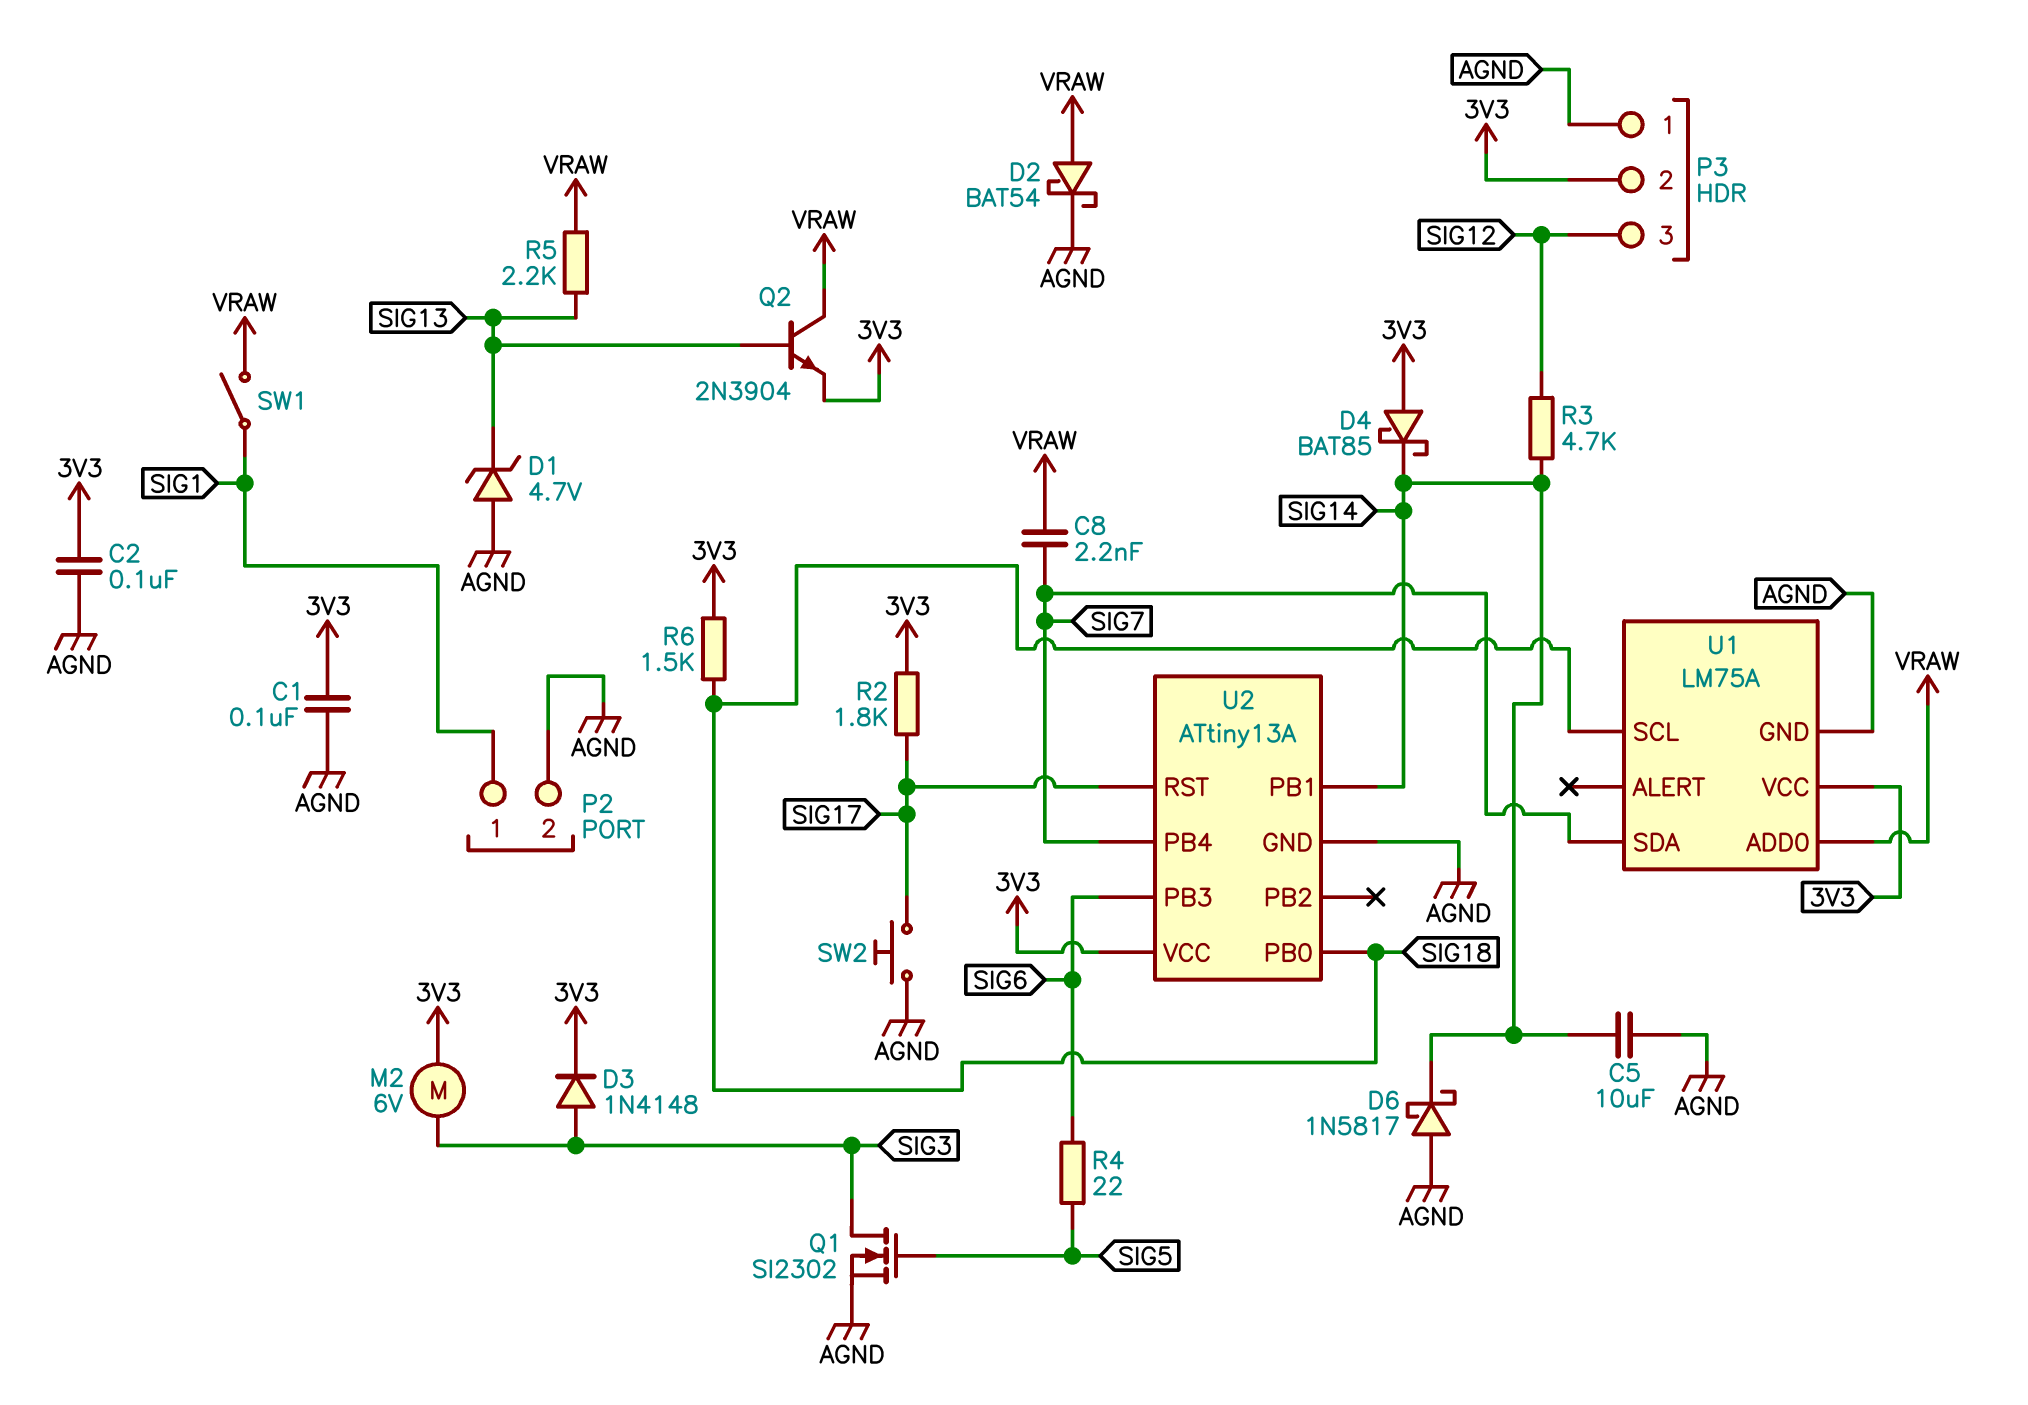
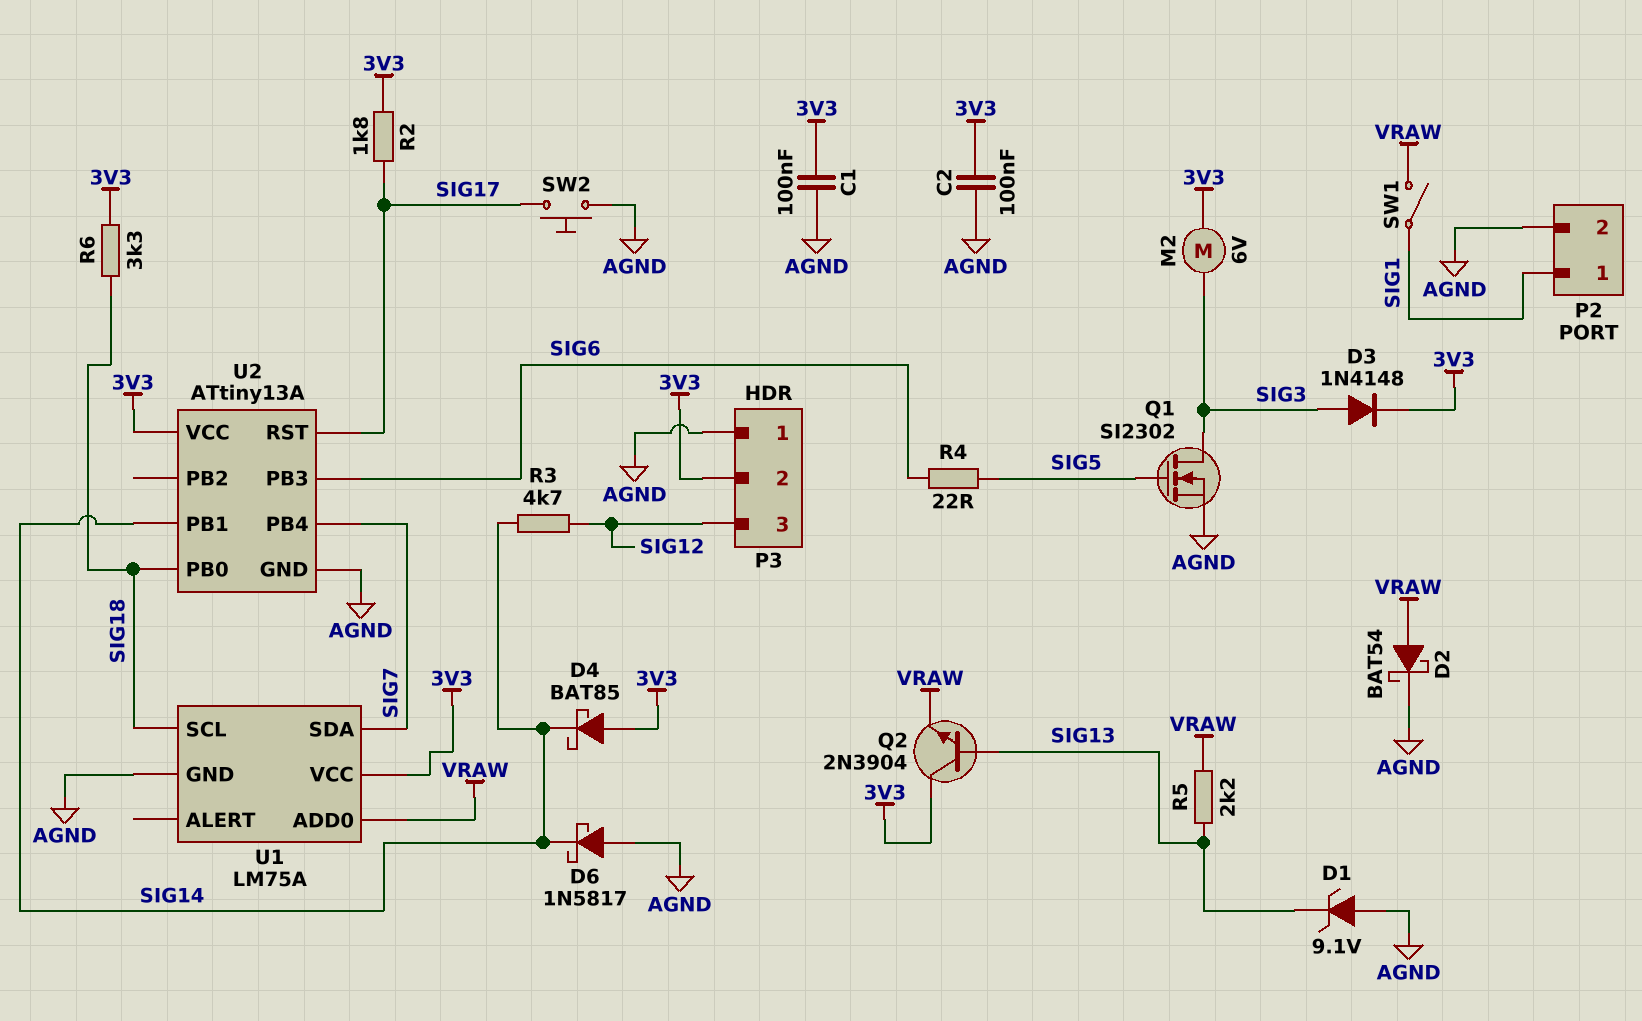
C5: 10uF (AGND, SIG14) -> none
C8: 2.2nF (SIG7, VRAW) -> none
D1: zener 4.7V (A AGND, K SIG13) -> zener 9.1V (A AGND, K SIG13)
Q2: NPN 2N3904 (B SIG13, C VRAW, E 3V3) -> NPN 2N3904 (B SIG13, C 3V3, E VRAW)
R6: 1.5k (3V3, SIG18) -> 3.3k (3V3, SIG18)

